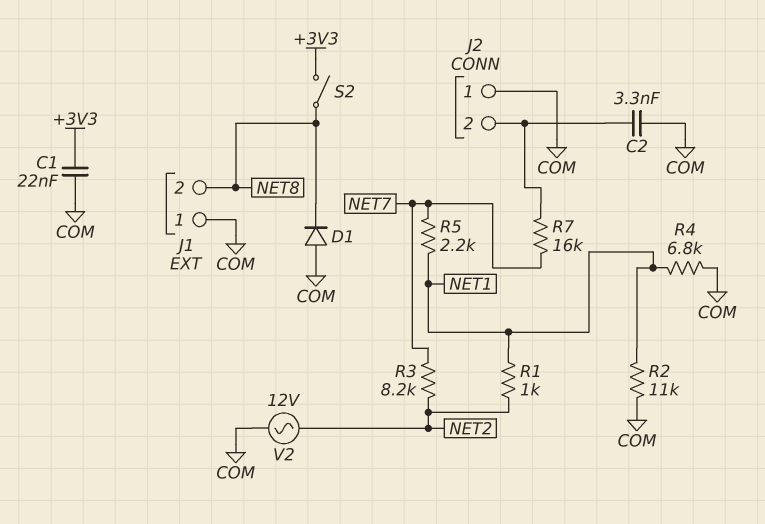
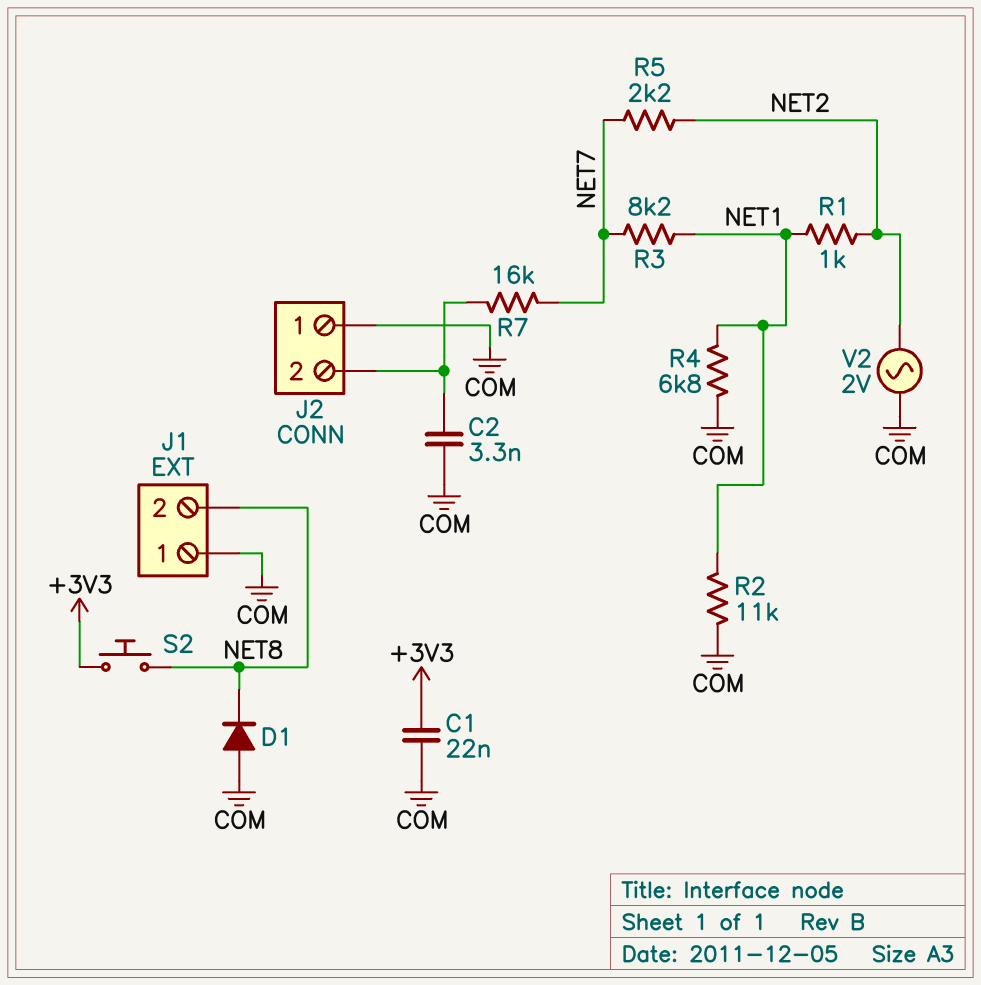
R3: 8.2k (NET2, NET7) -> 8.2k (NET1, NET7)
R5: 2.2k (NET1, NET7) -> 2.2k (NET2, NET7)
S2: switch (+3V3, NET8) -> button (+3V3, NET8)
V2: AC 12V (COM, NET2) -> AC 2V (COM, NET2)

